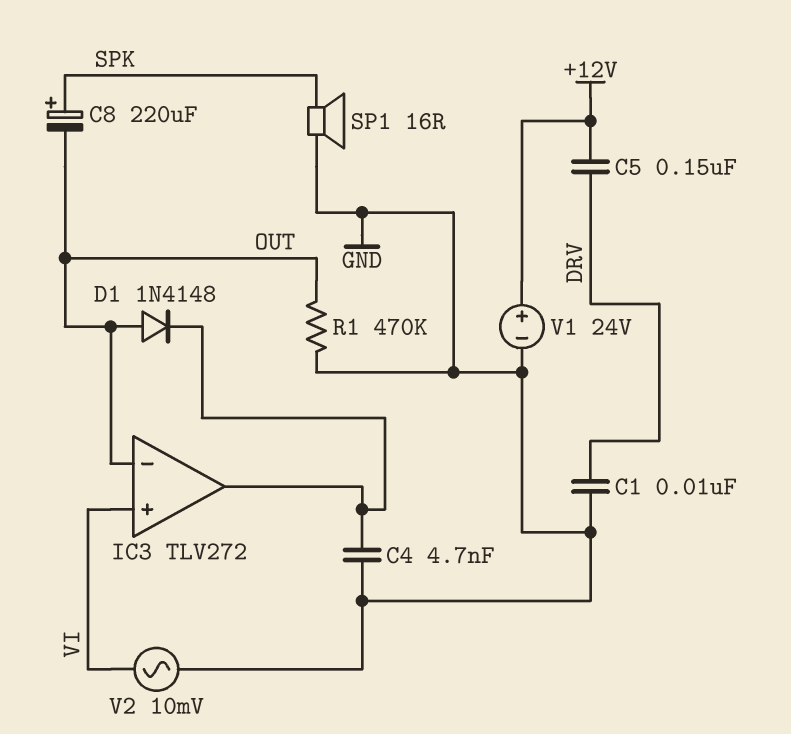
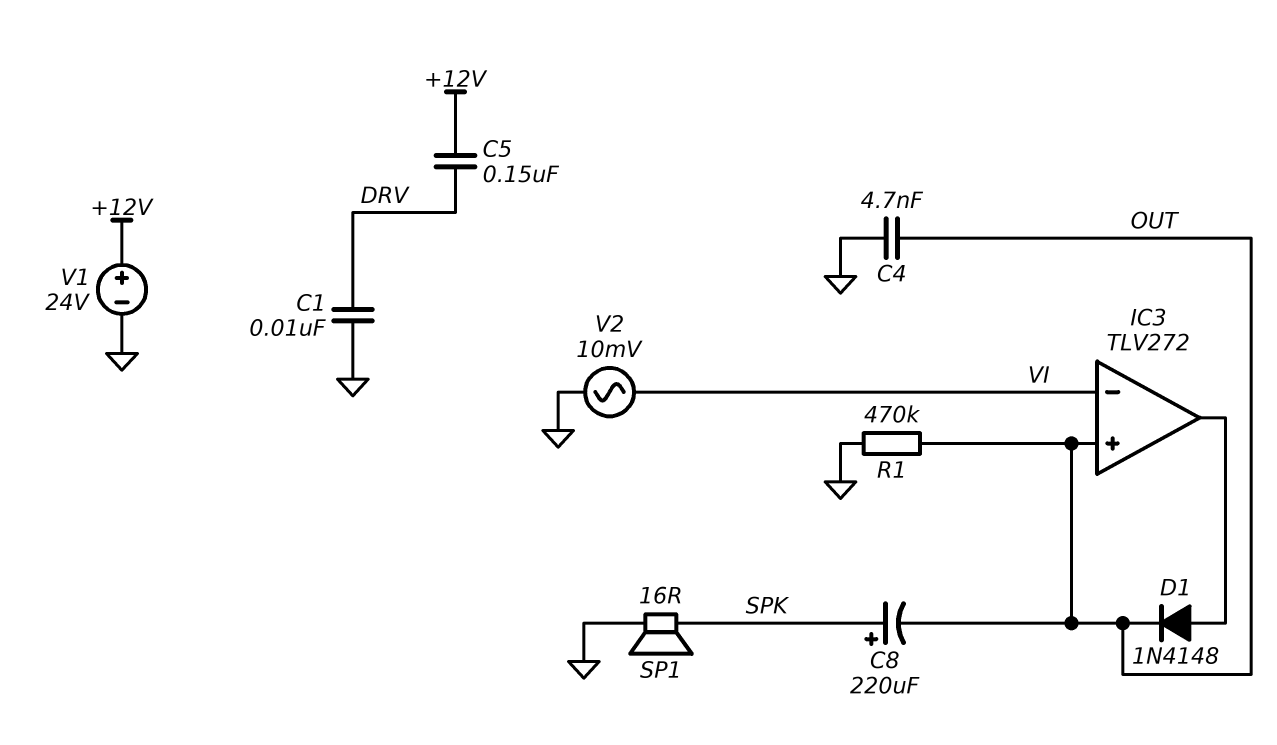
C4: 4.7nF (GND, IC3/out) -> 4.7nF (GND, OUT)
D1: diode 1N4148 (A OUT, K IC3/out) -> diode 1N4148 (A IC3/out, K OUT)
IC3 pin in+: VI -> OUT
IC3 pin in-: OUT -> VI

